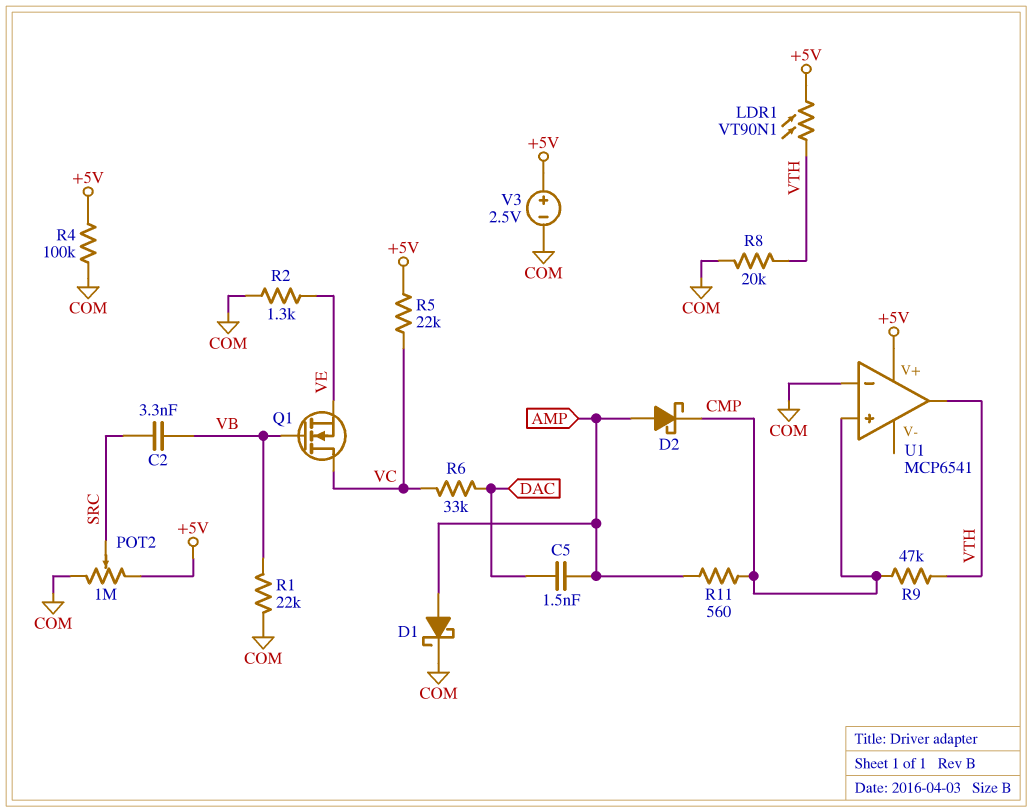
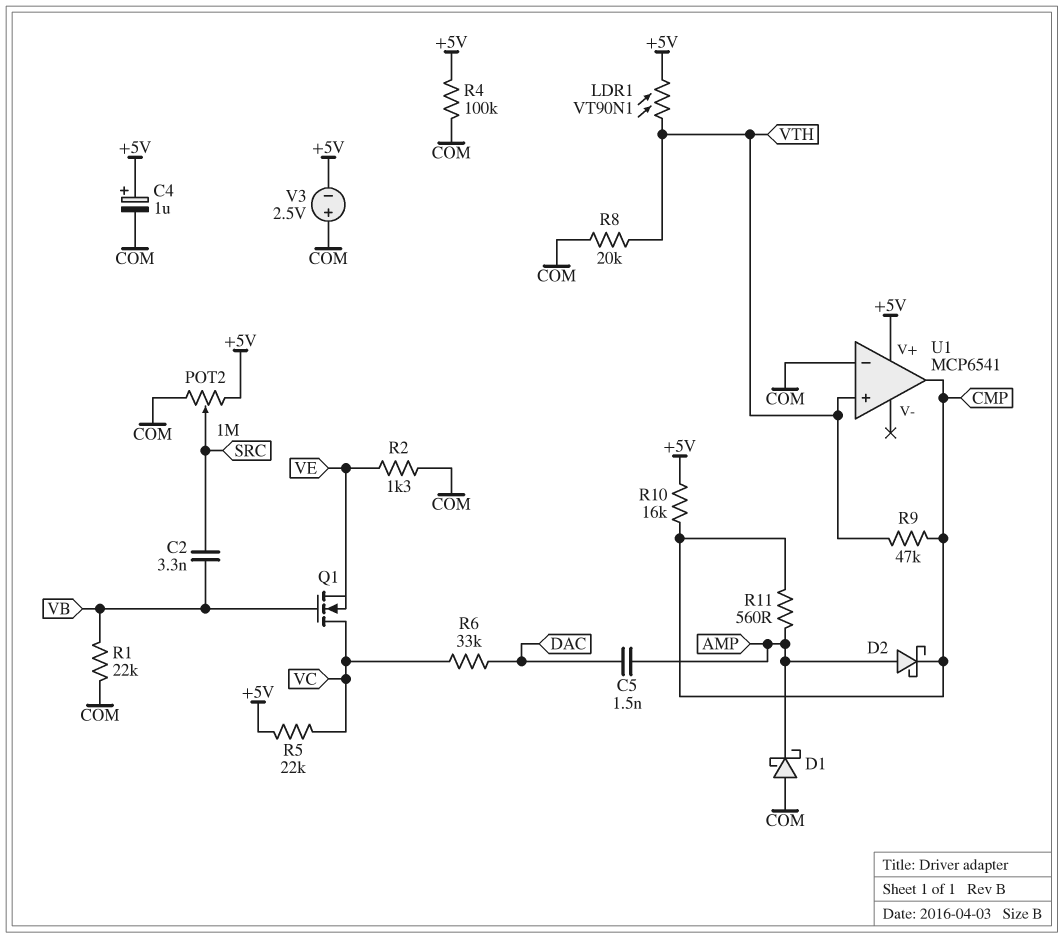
C4: none -> 1uF (plus +5V, minus COM)
D1: schottky (A AMP, K COM) -> schottky (A COM, K AMP)
R10: none -> 16k (+5V, CMP)
U1 pin in+: CMP -> VTH
U1 pin out: VTH -> CMP
V3: 2.5V (plus +5V, minus COM) -> 2.5V (plus COM, minus +5V)

